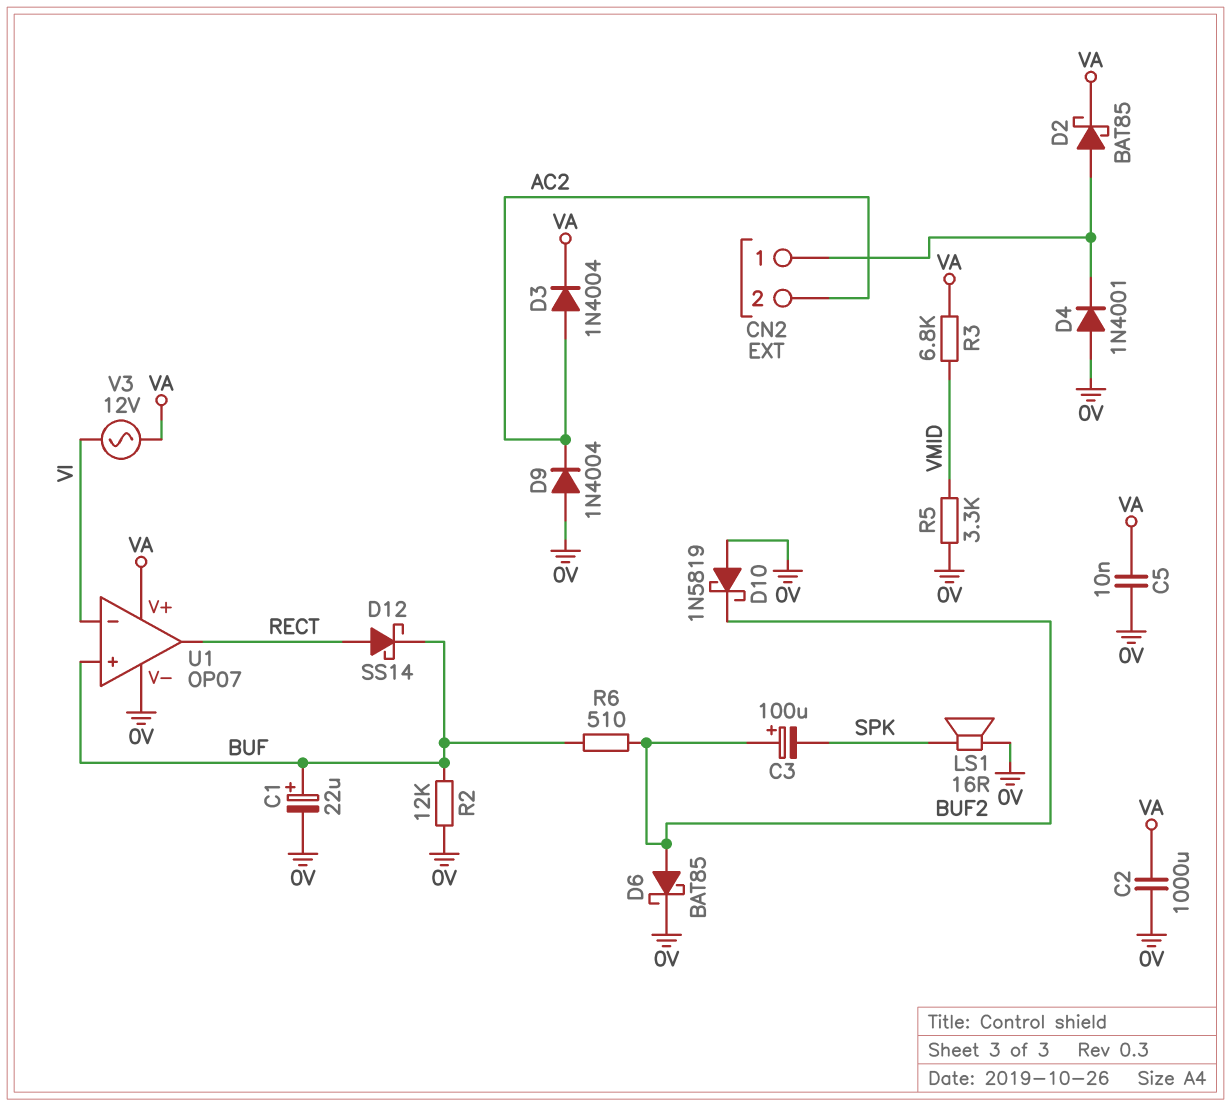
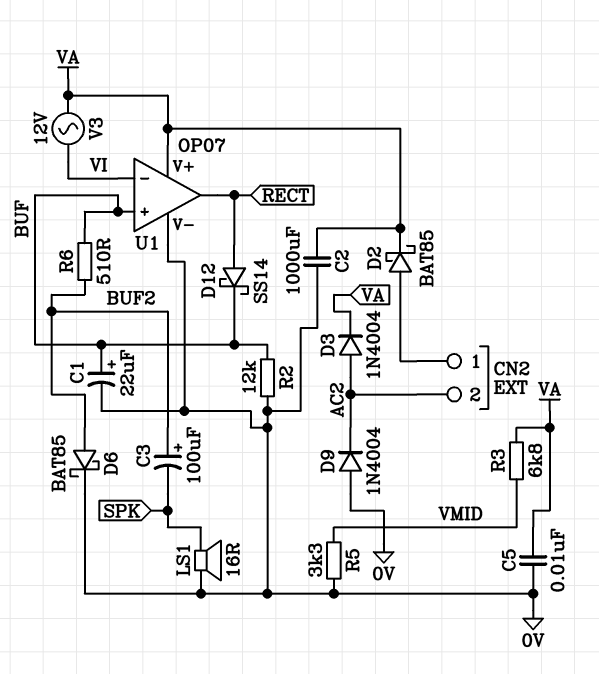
D4: diode 1N4001 (A 0V, K CN2/1) -> none
D10: schottky 1N5819 (A 0V, K BUF2) -> none

